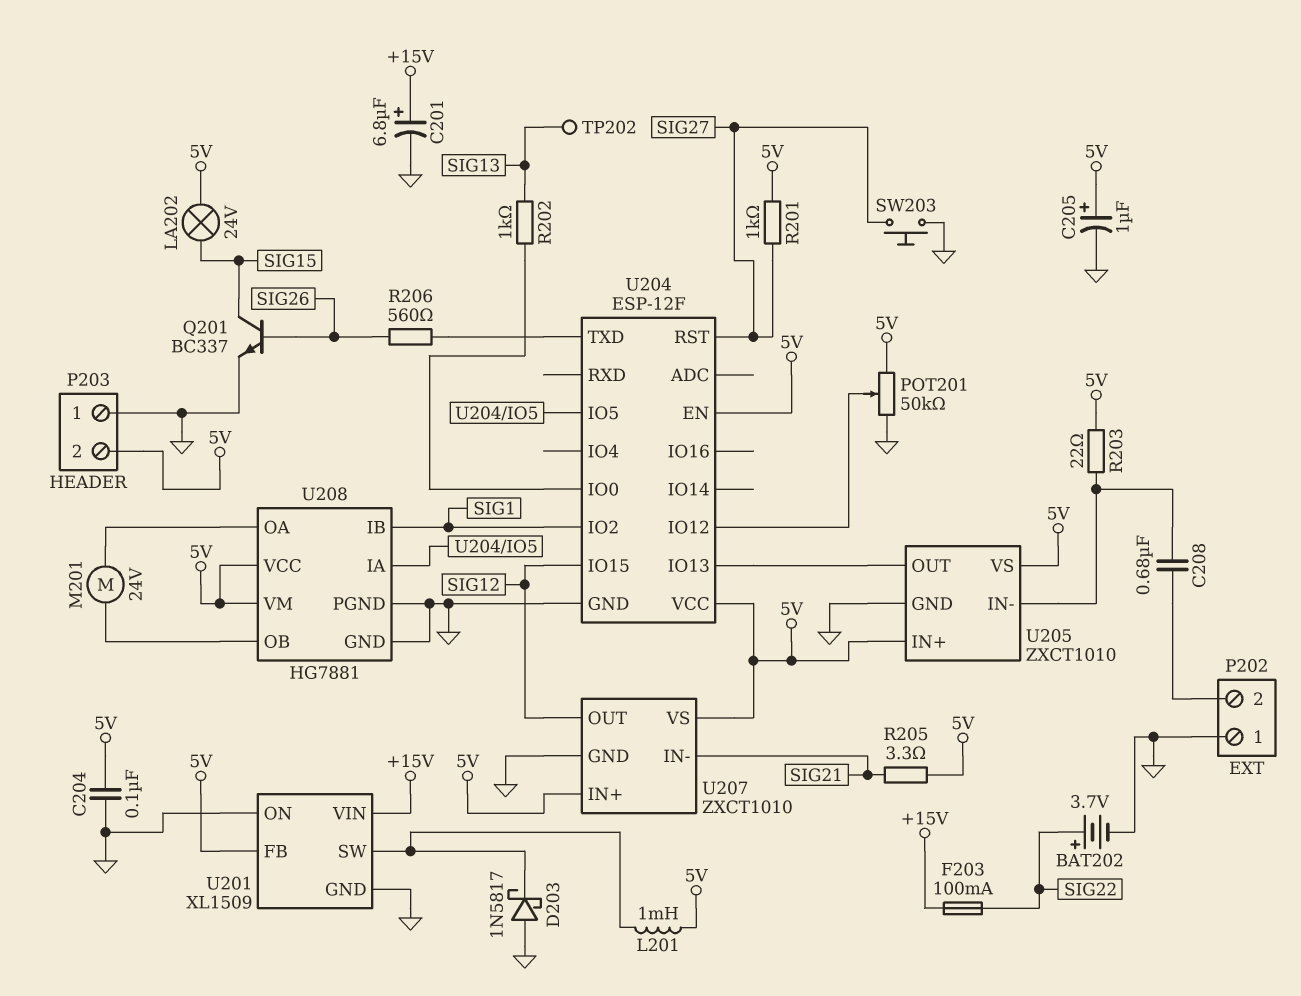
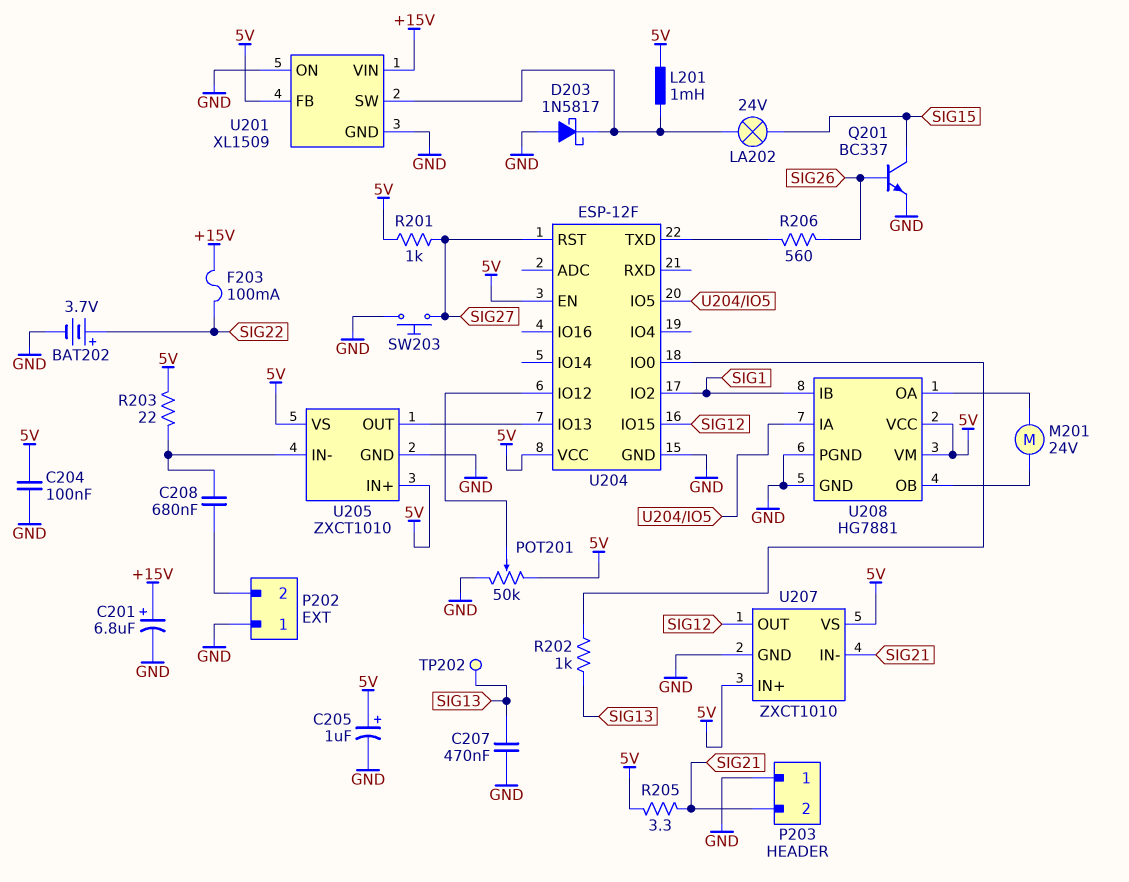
C207: none -> 470nF (GND, SIG13)
LA202: lamp 24V (5V, SIG15) -> lamp 24V (SIG15, U201/SW)
P203 pin 2: 5V -> SIG21

